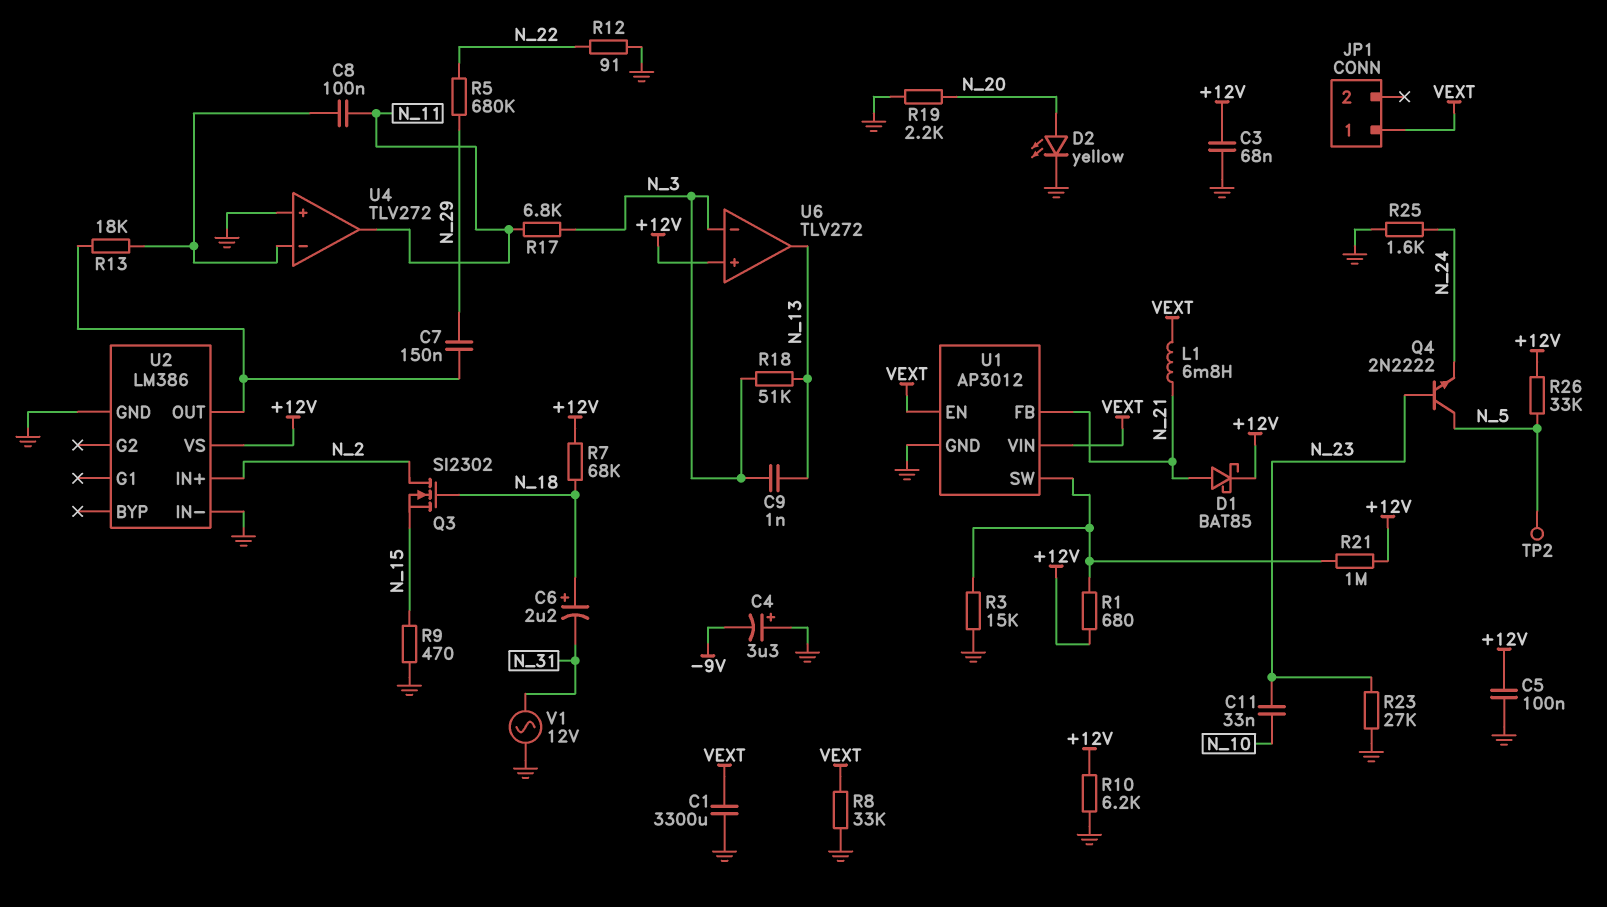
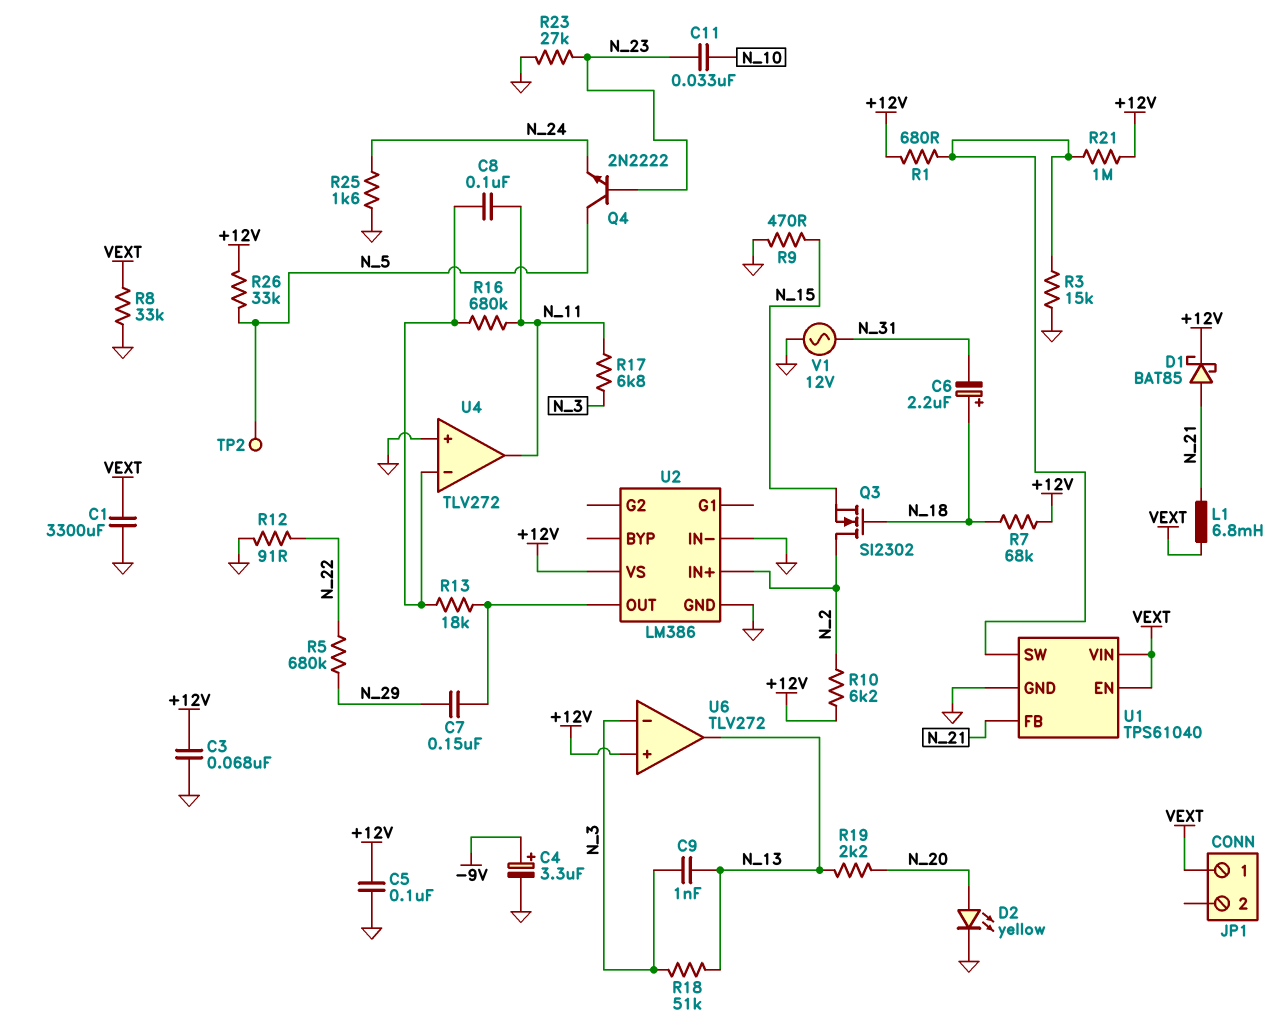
C4: 3.3uF (plus GND, minus -9V) -> 3.3uF (plus -9V, minus GND)
R10: 6.2k (+12V, GND) -> 6.2k (+12V, N_2)
R16: none -> 680k (N_11, U4/in-)
R19: 2.2k (GND, N_20) -> 2.2k (N_13, N_20)
U1: AP3012 -> TPS61040

